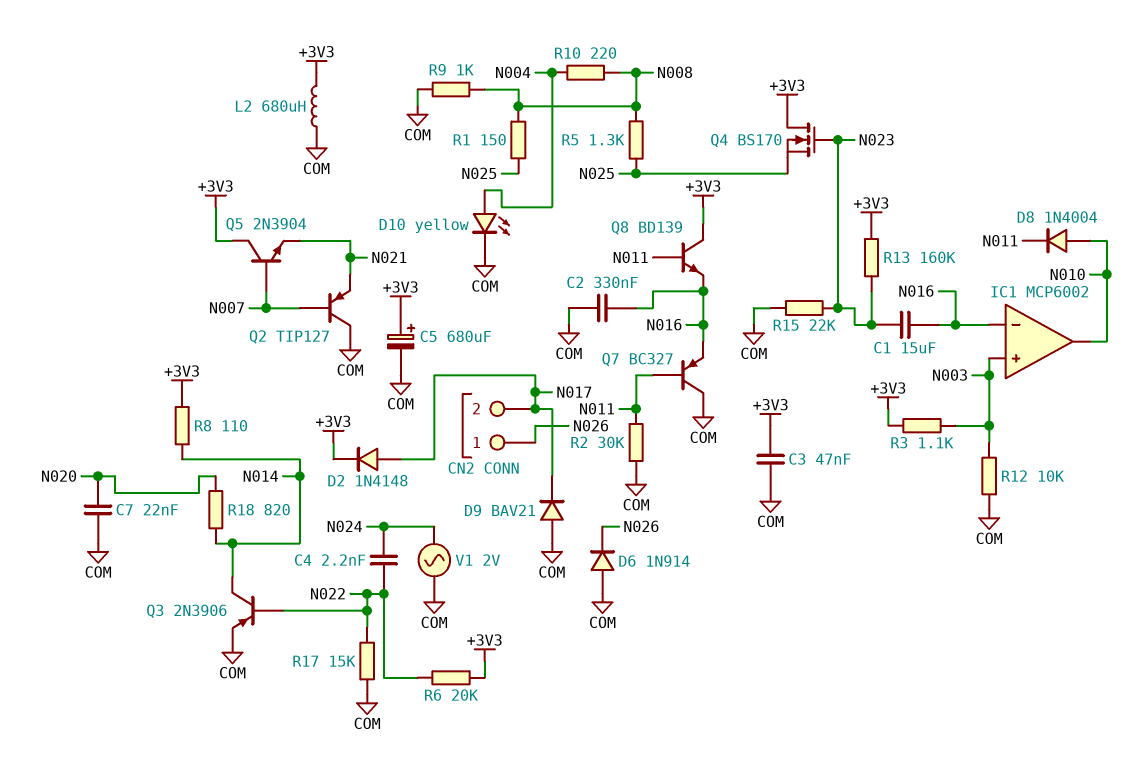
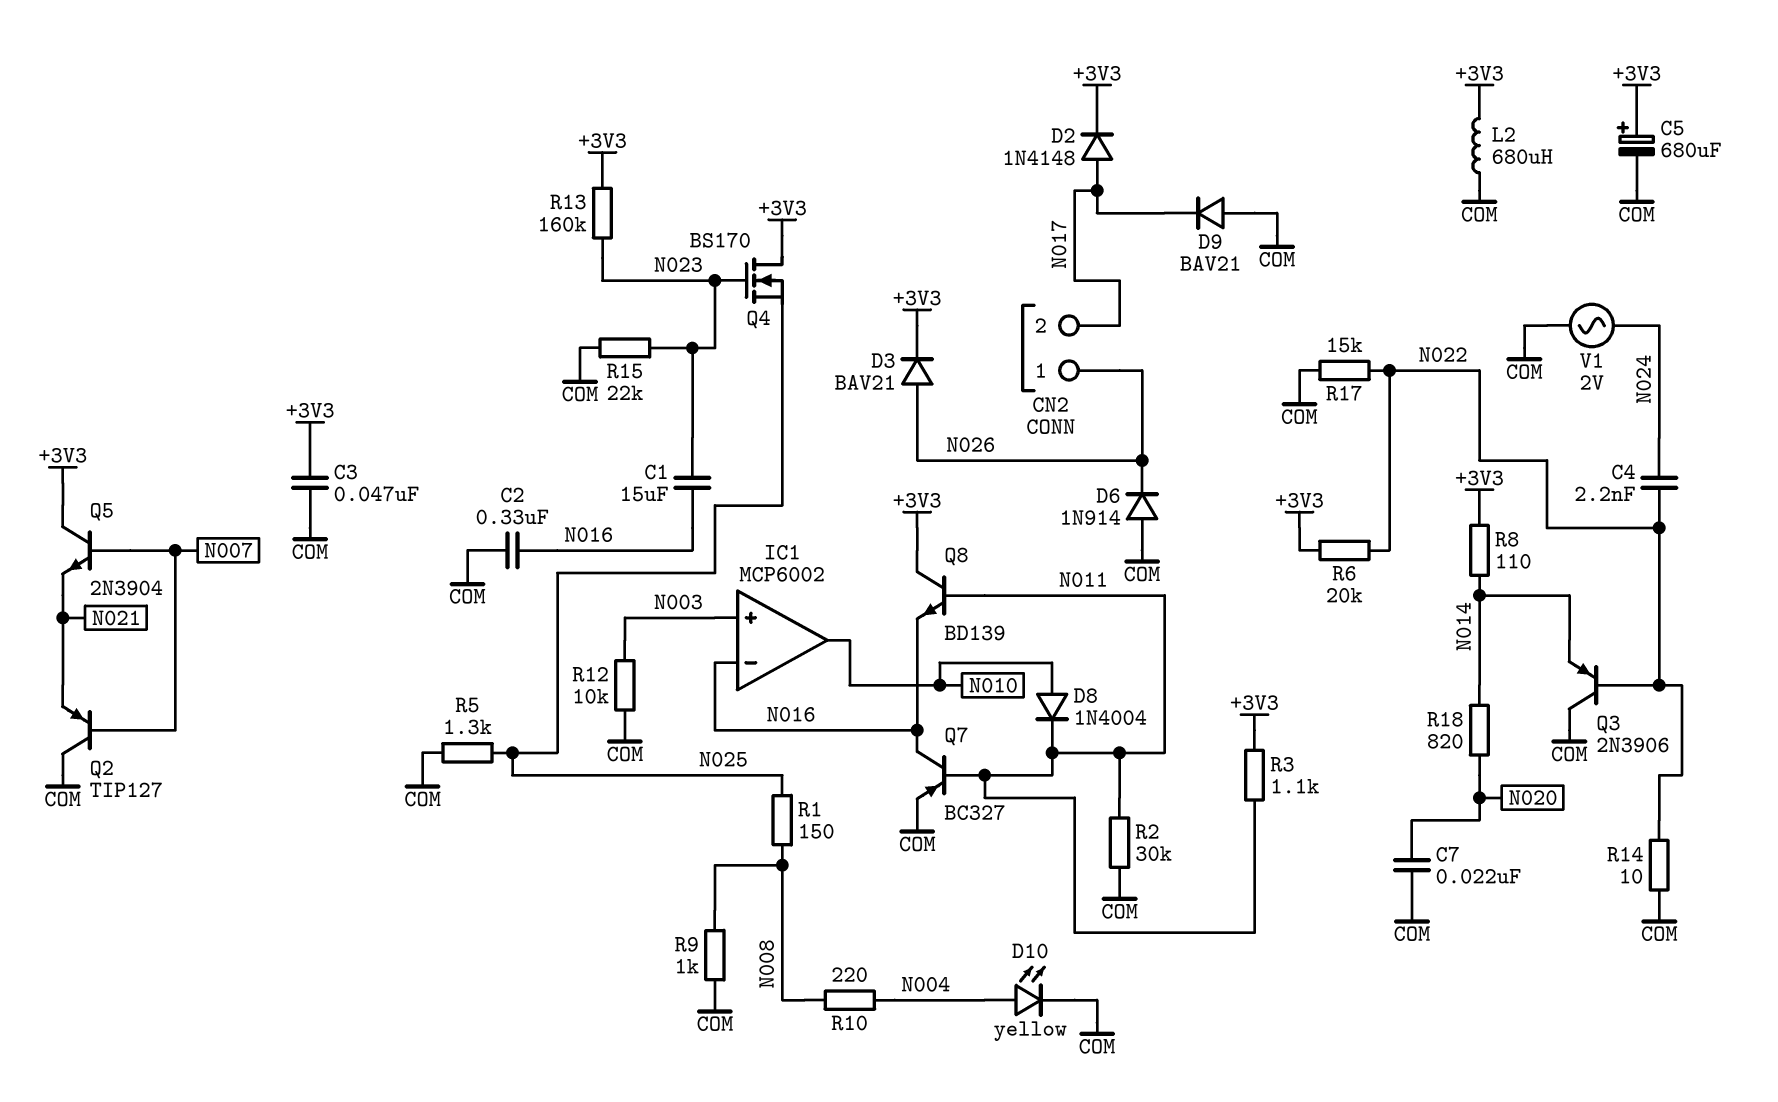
D3: none -> diode BAV21 (A N026, K +3V3)
Q3: PNP 2N3906 (B N022, C N014, E COM) -> PNP 2N3906 (B N022, C COM, E N014)
Q7: PNP BC327 (B N011, C COM, E N016) -> PNP BC327 (B N011, C N016, E COM)
R3: 1.1k (+3V3, N003) -> 1.1k (+3V3, N011)
R5: 1.3k (N008, N025) -> 1.3k (COM, N025)
R14: none -> 10 (COM, N022)

